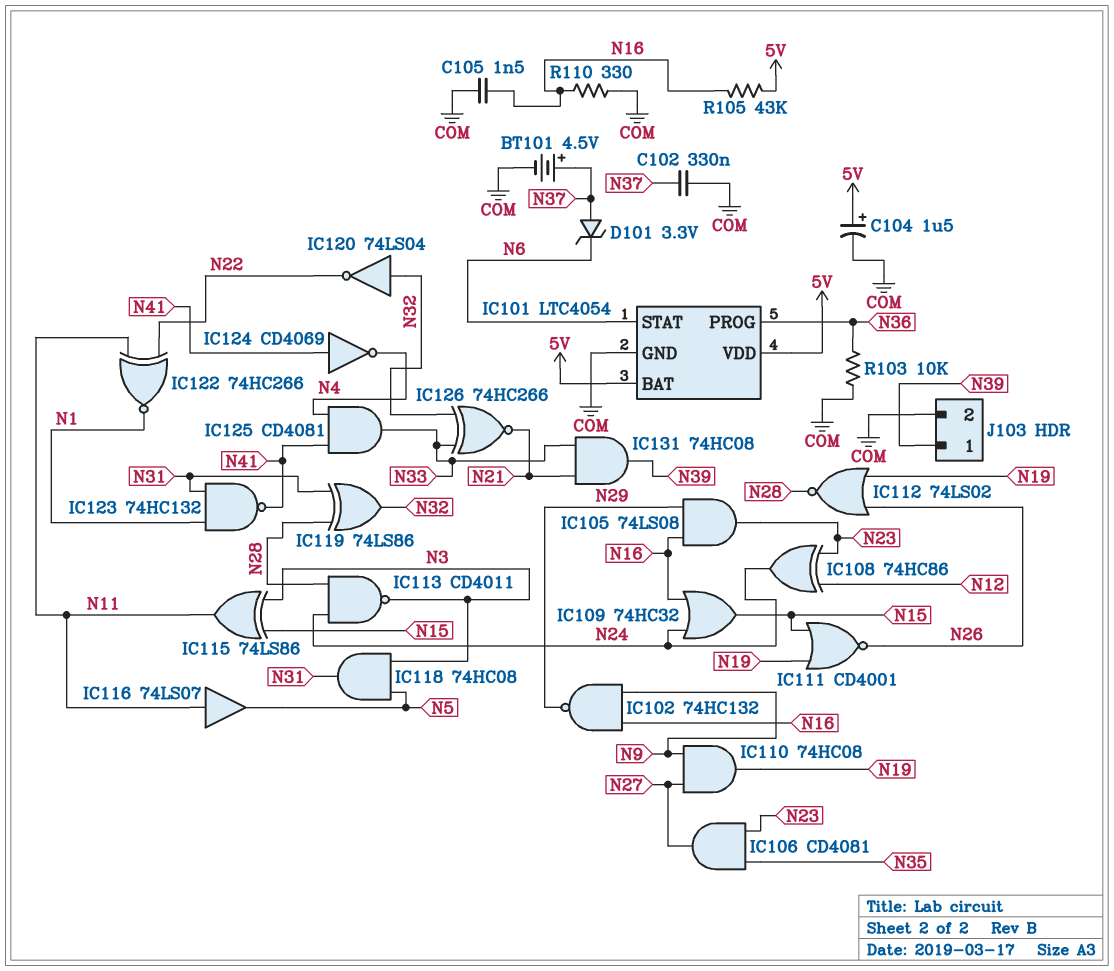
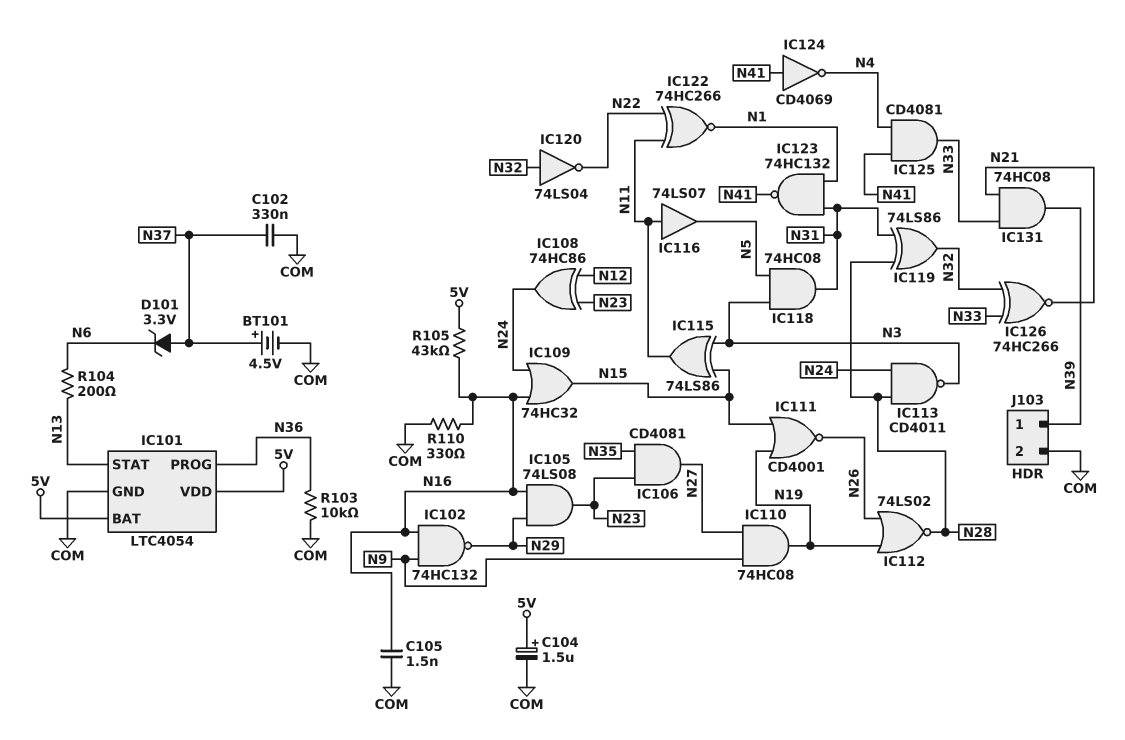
IC101 pin STAT: N6 -> N13
R104: none -> 200 (N6, N13)

